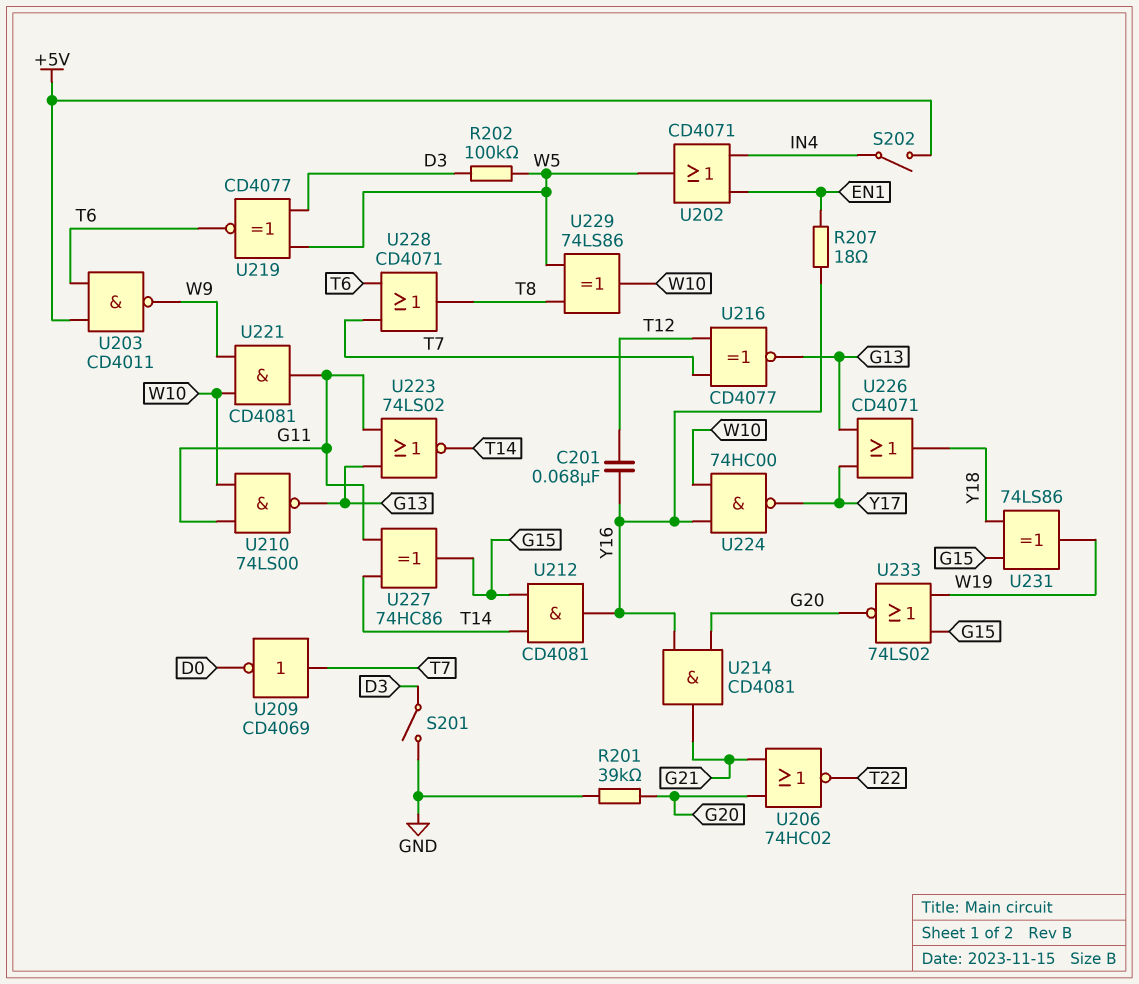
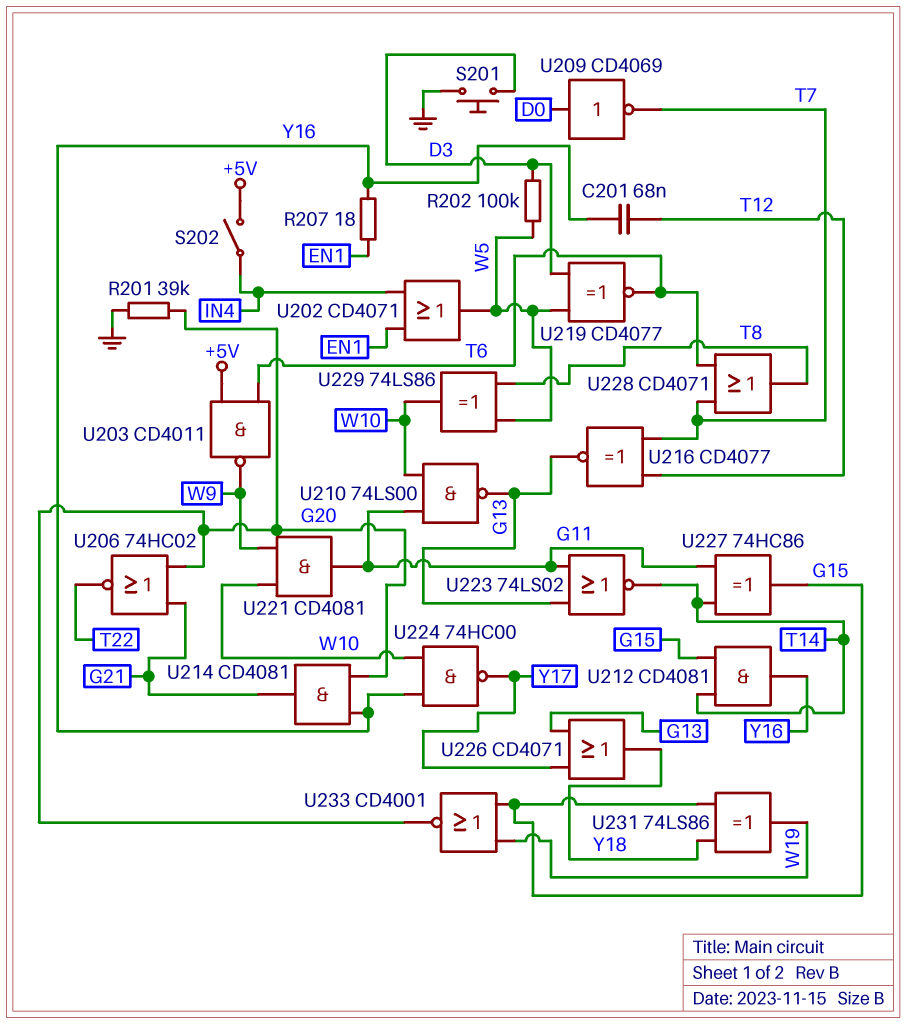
S201: switch (D3, GND) -> button (D3, GND)
U209: NOT CD4069 (in T7, out D0) -> NOT CD4069 (in D0, out T7)
U233: NOR 74LS02 (in G15, in W19, out G20) -> NOR CD4001 (in G15, in W19, out G20)

